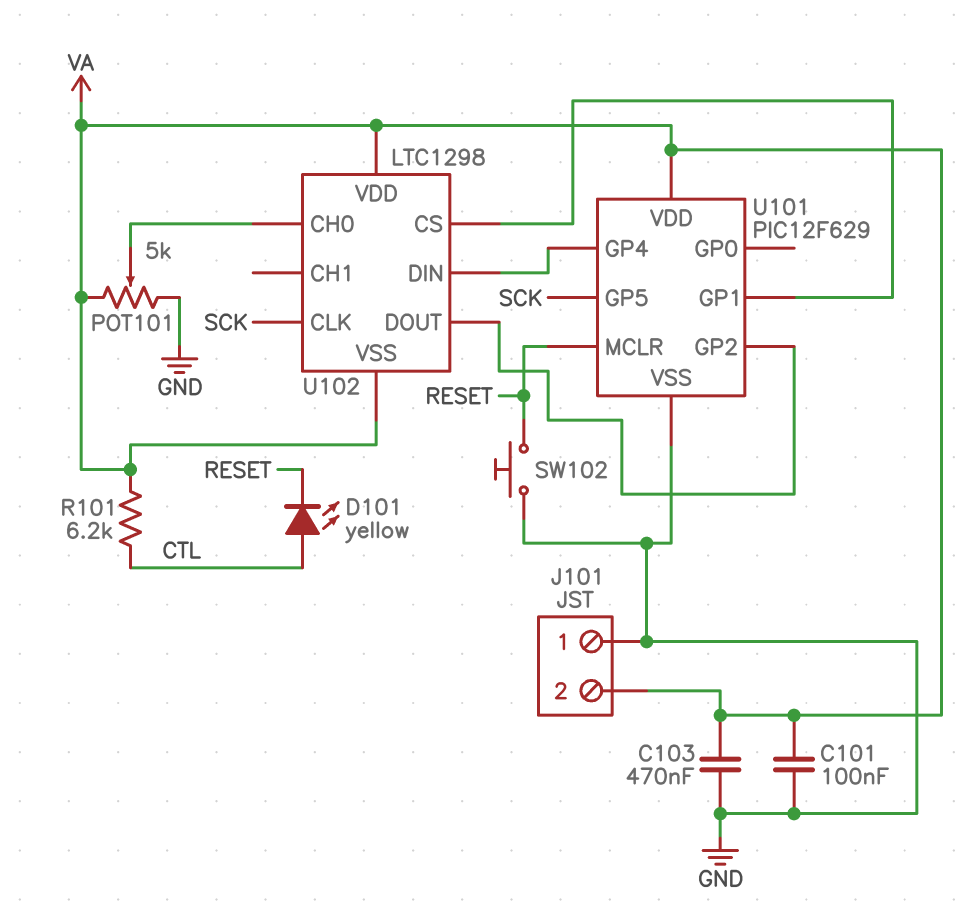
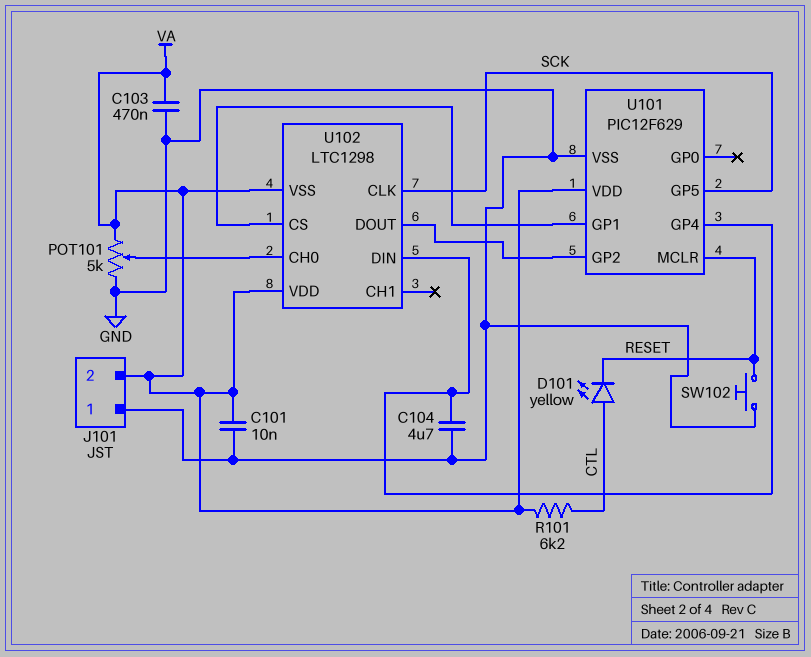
C101: 100nF (GND, VA) -> 10nF (GND, VA)
C104: none -> 4.7uF (GND, U101/GP4)

